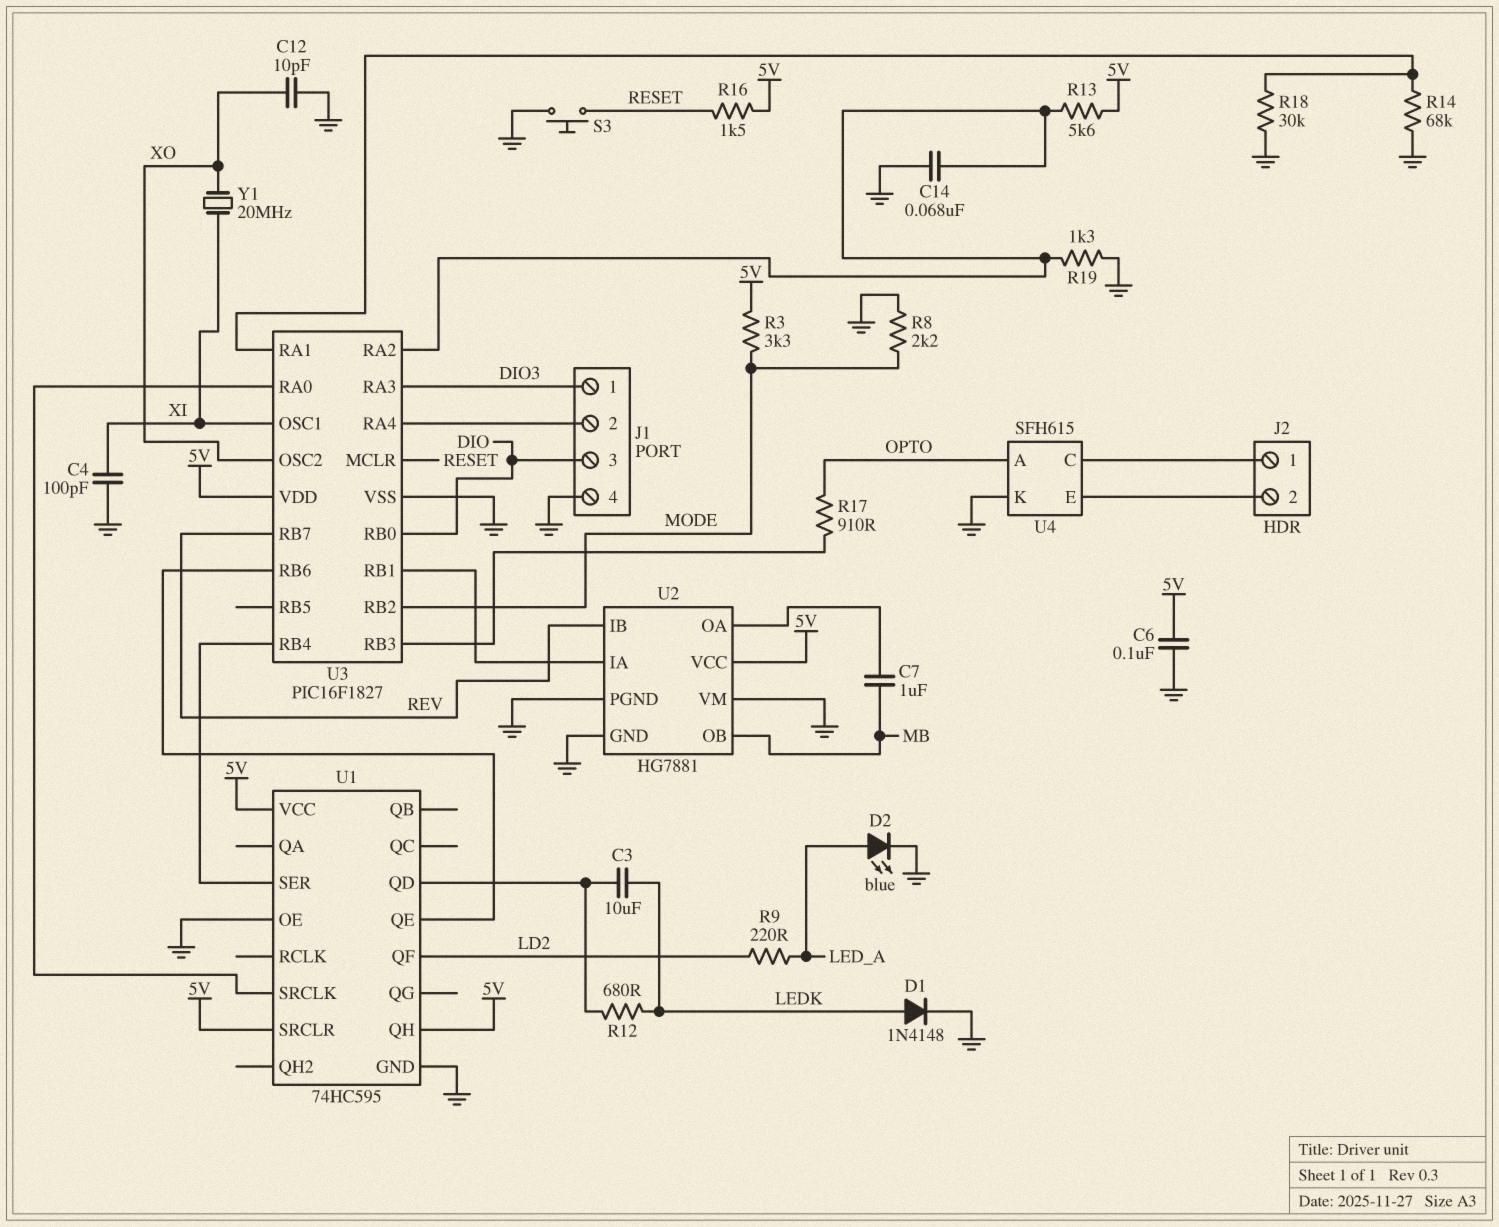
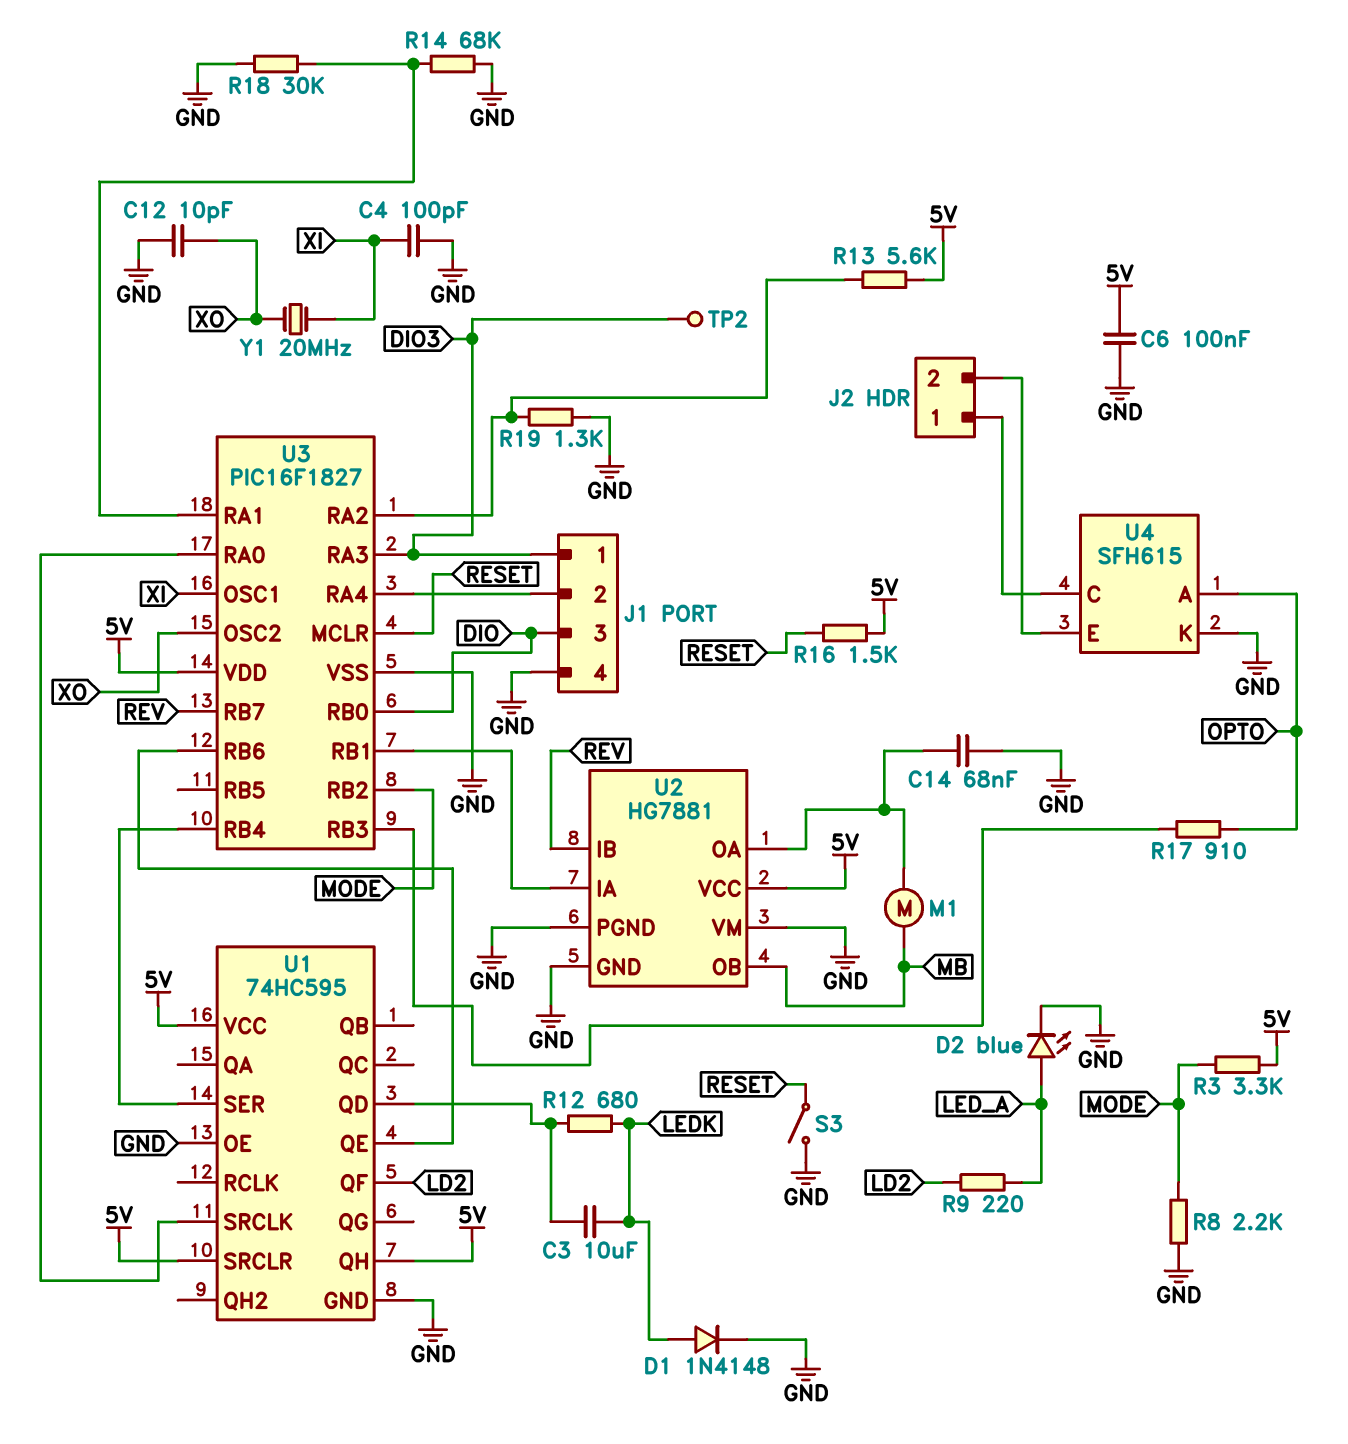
C7: 1uF (MB, U2/OA) -> none
C14: 68nF (GND, U3/RA2) -> 68nF (GND, U2/OA)
M1: none -> motor (MB, U2/OA)
S3: button (GND, RESET) -> switch (GND, RESET)
TP2: none -> test point (DIO3)

